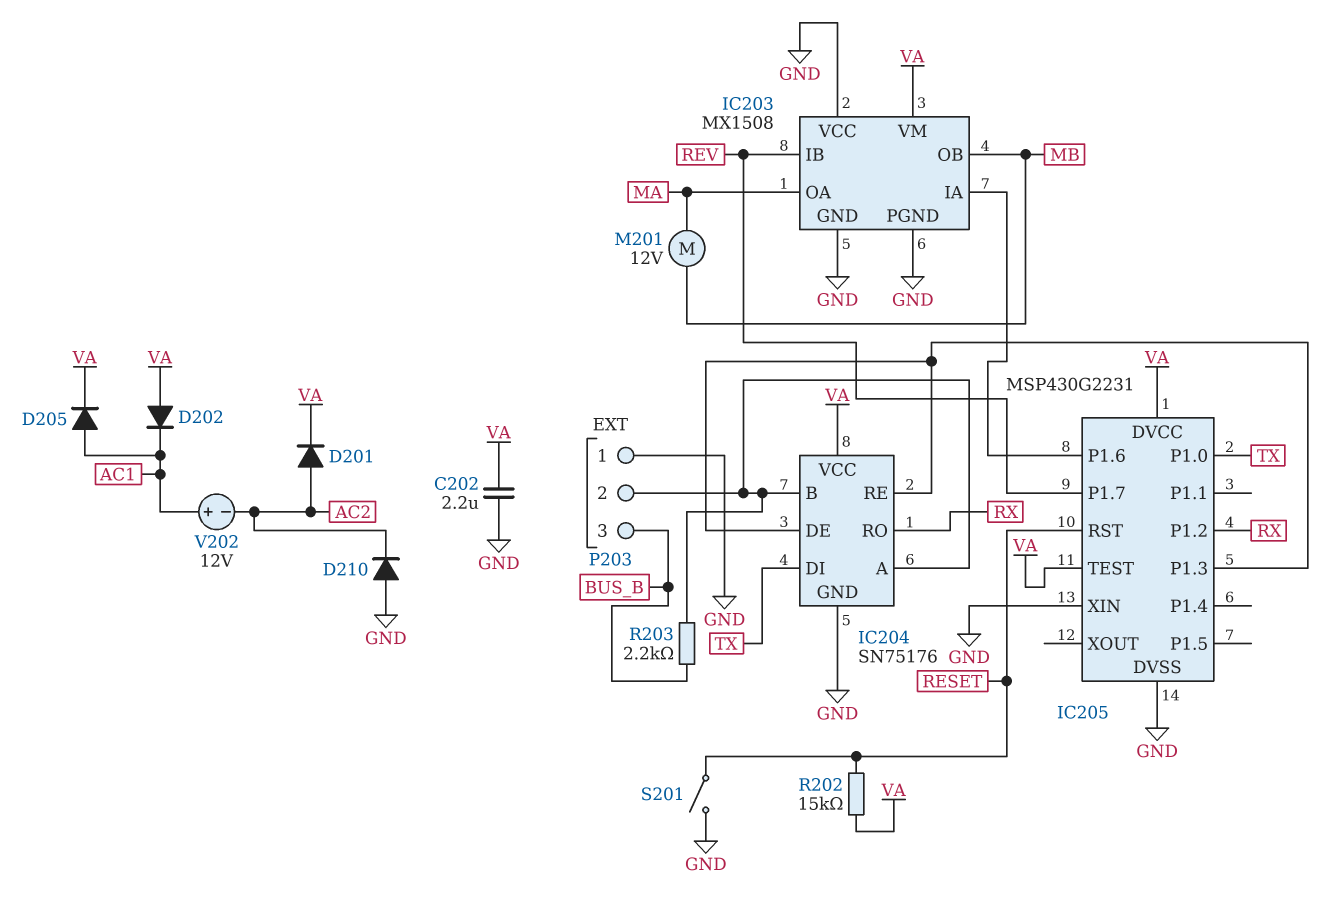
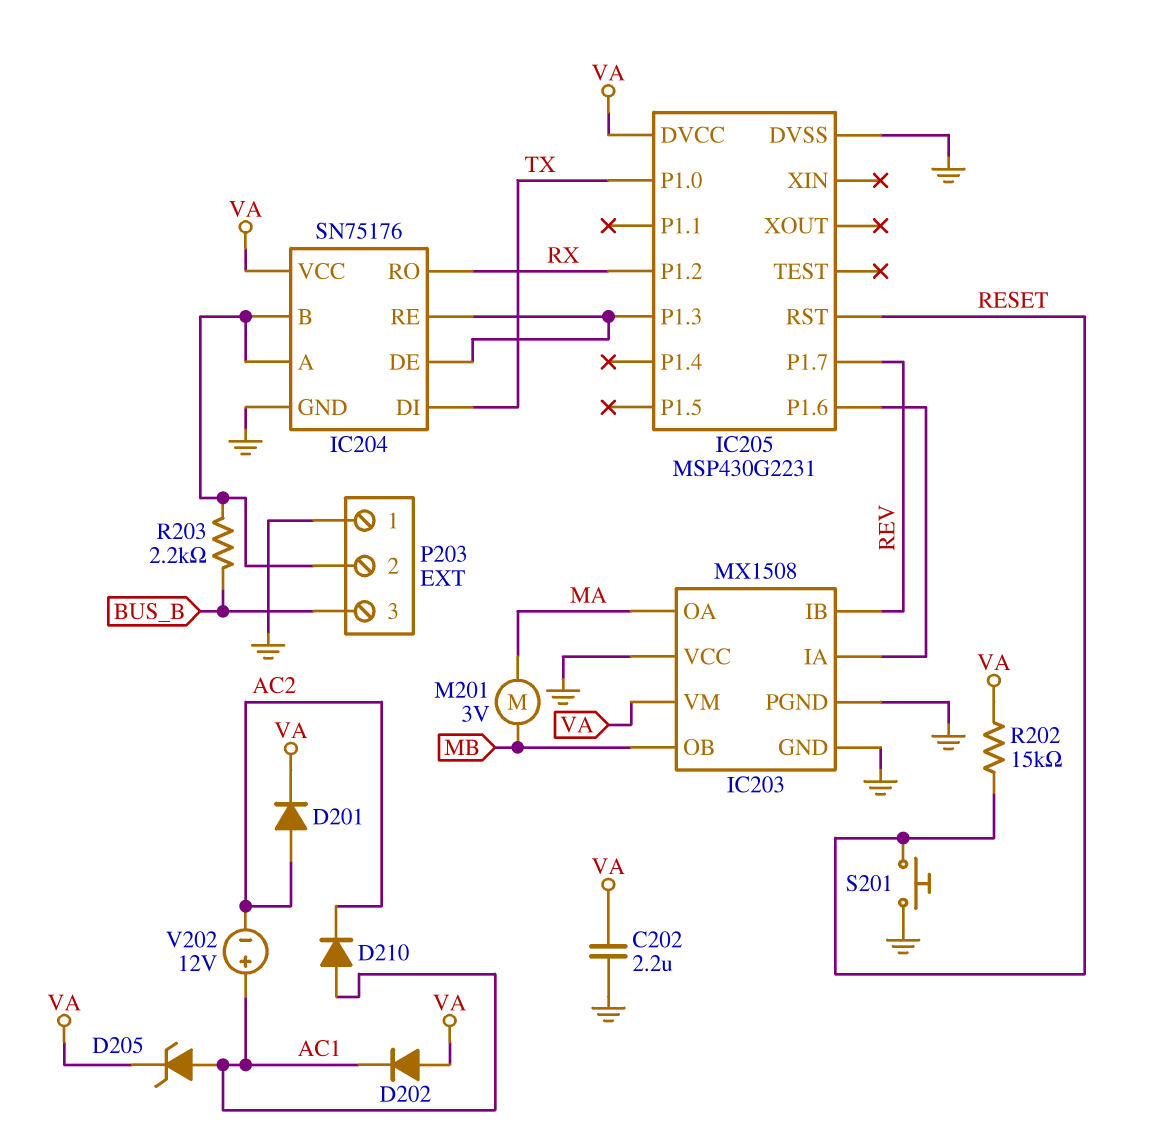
D205: diode (A AC1, K VA) -> zener (A AC1, K VA)
D210: diode (A GND, K AC2) -> diode (A AC1, K AC2)
IC205 pin TEST: VA -> none
IC205 pin XIN: GND -> none
M201: motor 12V (MA, MB) -> motor 3V (MA, MB)
S201: switch (GND, RESET) -> button (GND, RESET)

